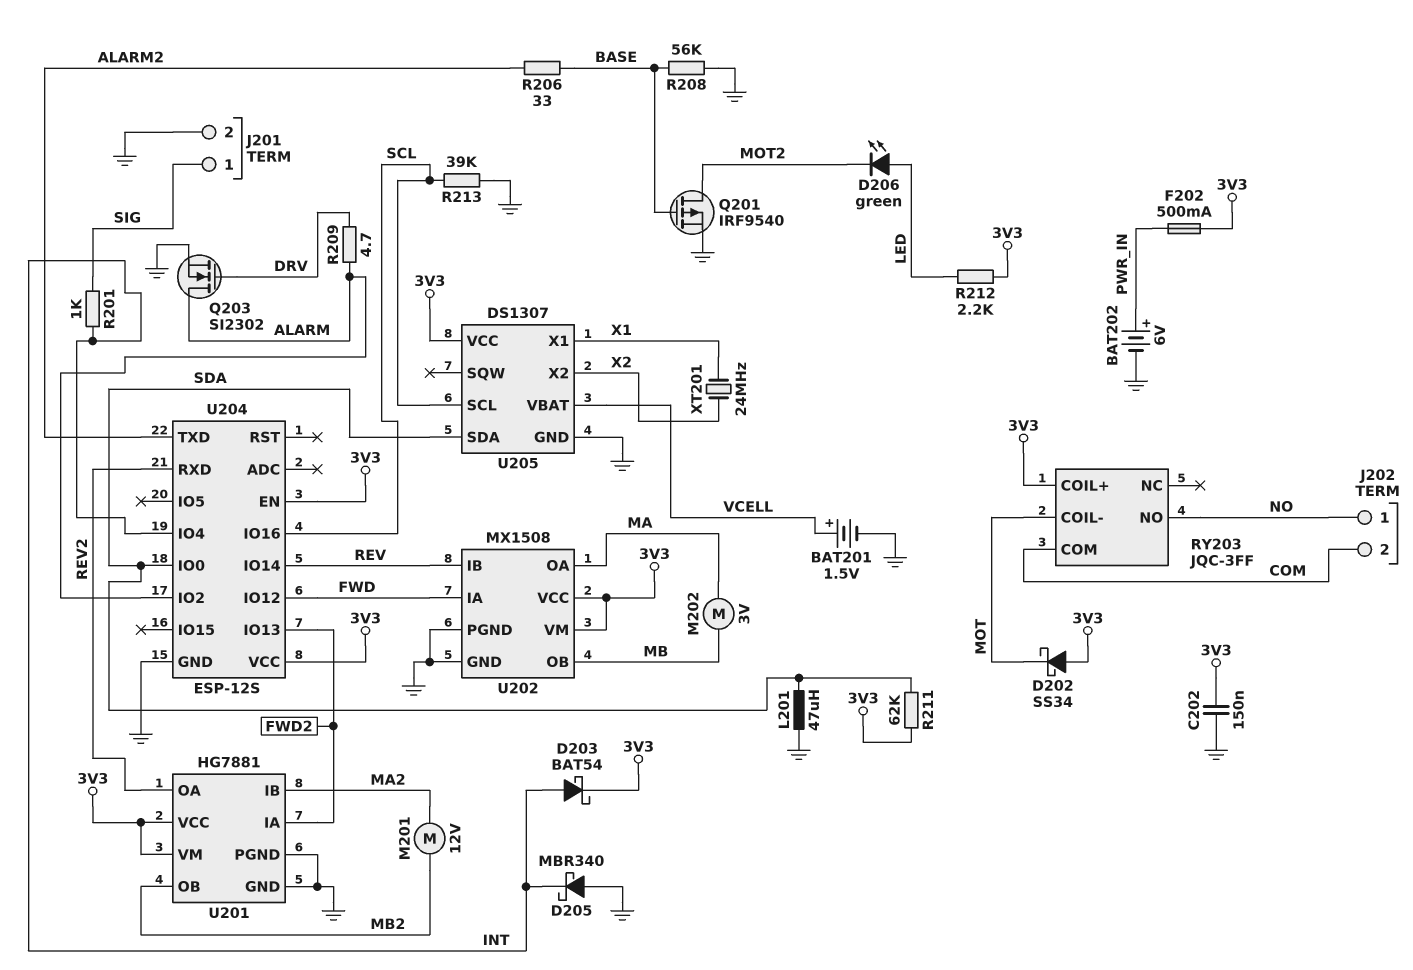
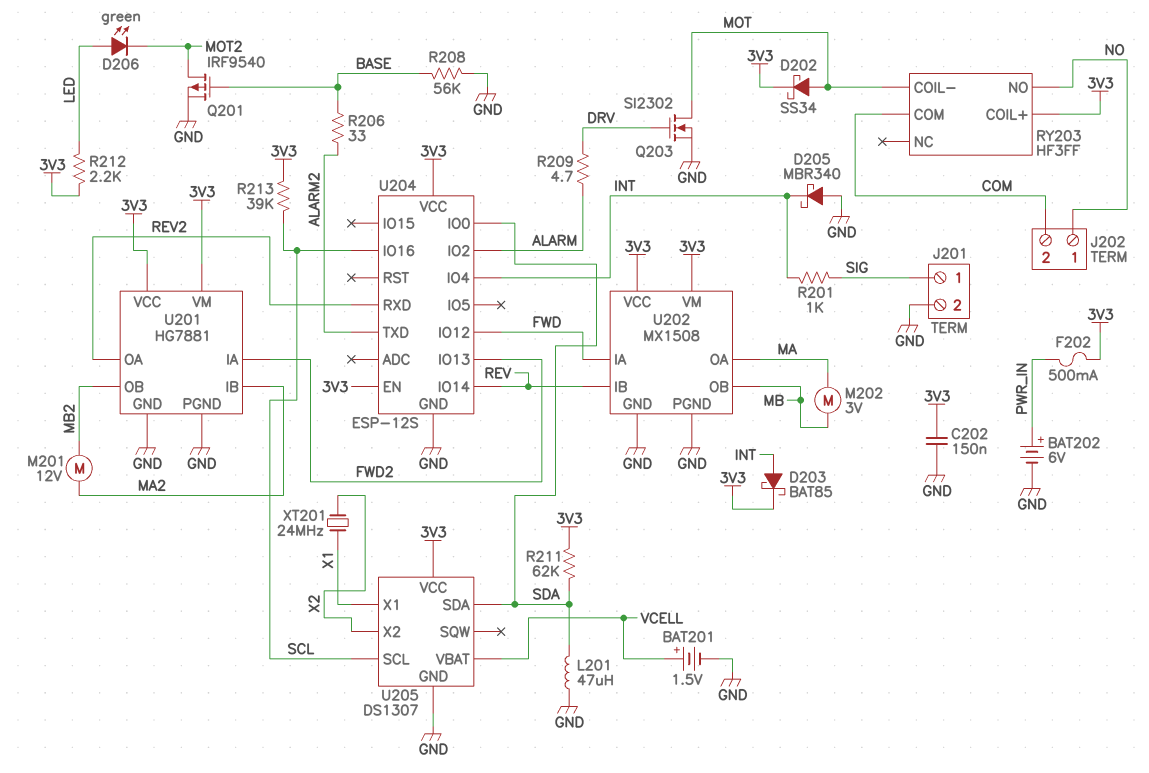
D202: schottky SS34 (A 3V3, K MOT) -> schottky SS34 (A MOT, K 3V3)
D203: schottky BAT54 (A INT, K 3V3) -> schottky BAT85 (A INT, K 3V3)
Q203: NMOS SI2302 (G DRV, D ALARM, S GND) -> NMOS SI2302 (G DRV, D MOT, S GND)
R213: 39k (GND, SCL) -> 39k (3V3, SCL)
RY203: JQC-3FF -> HF3FF

